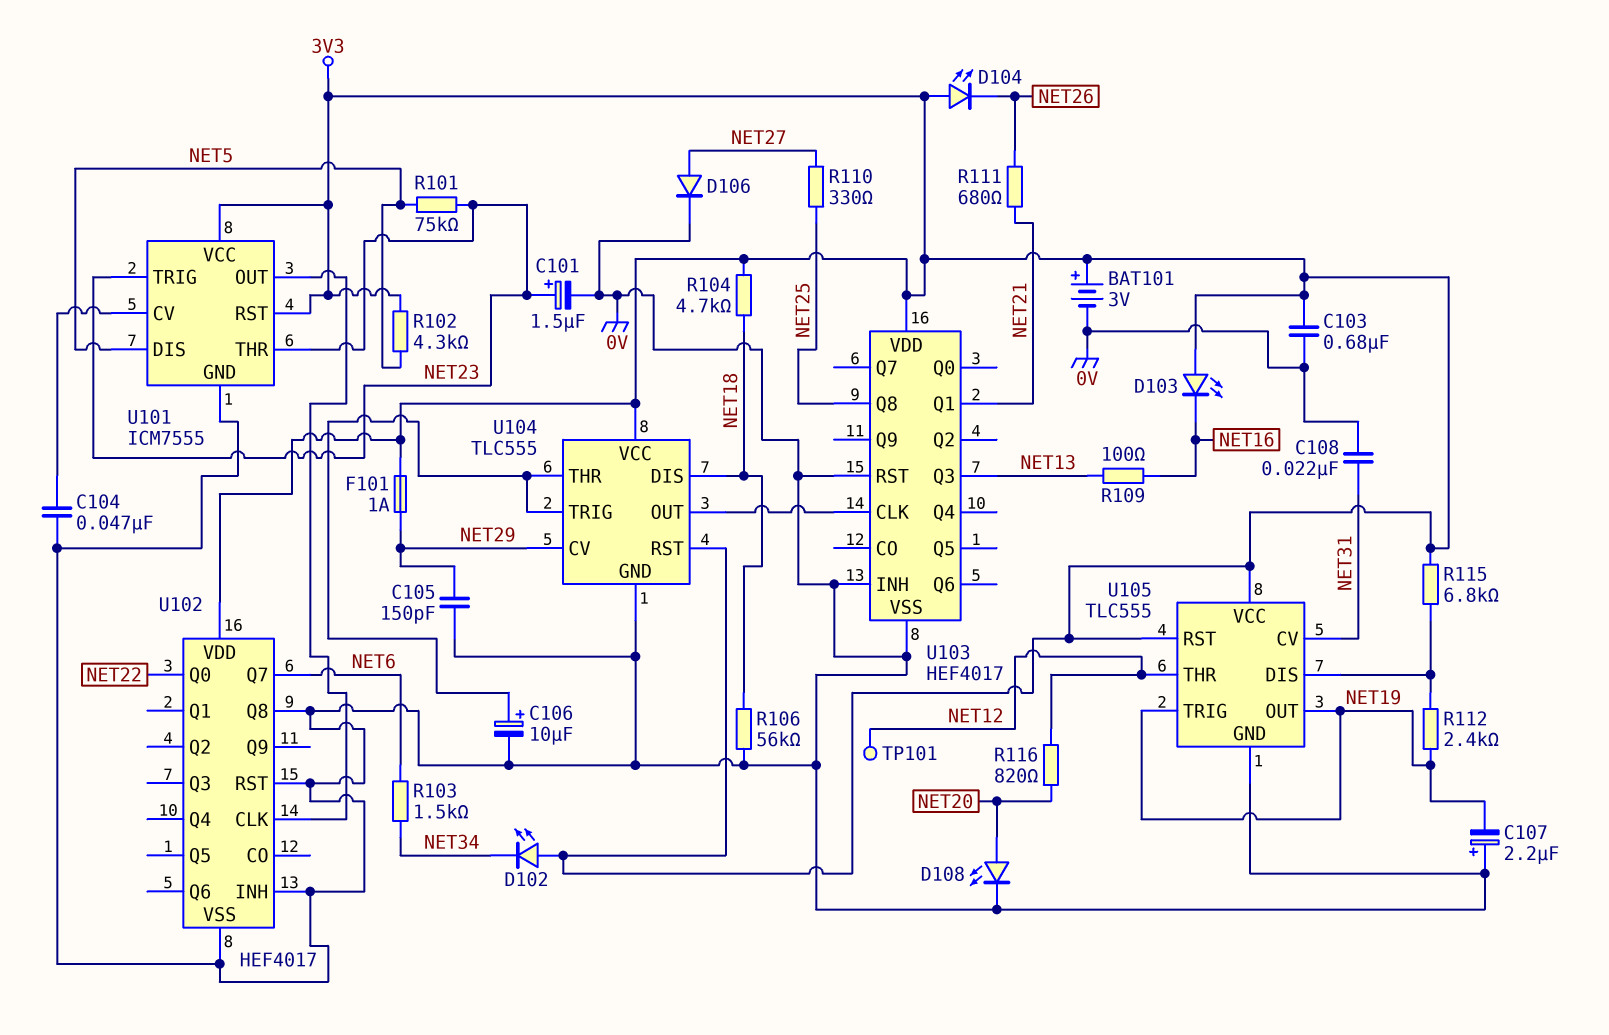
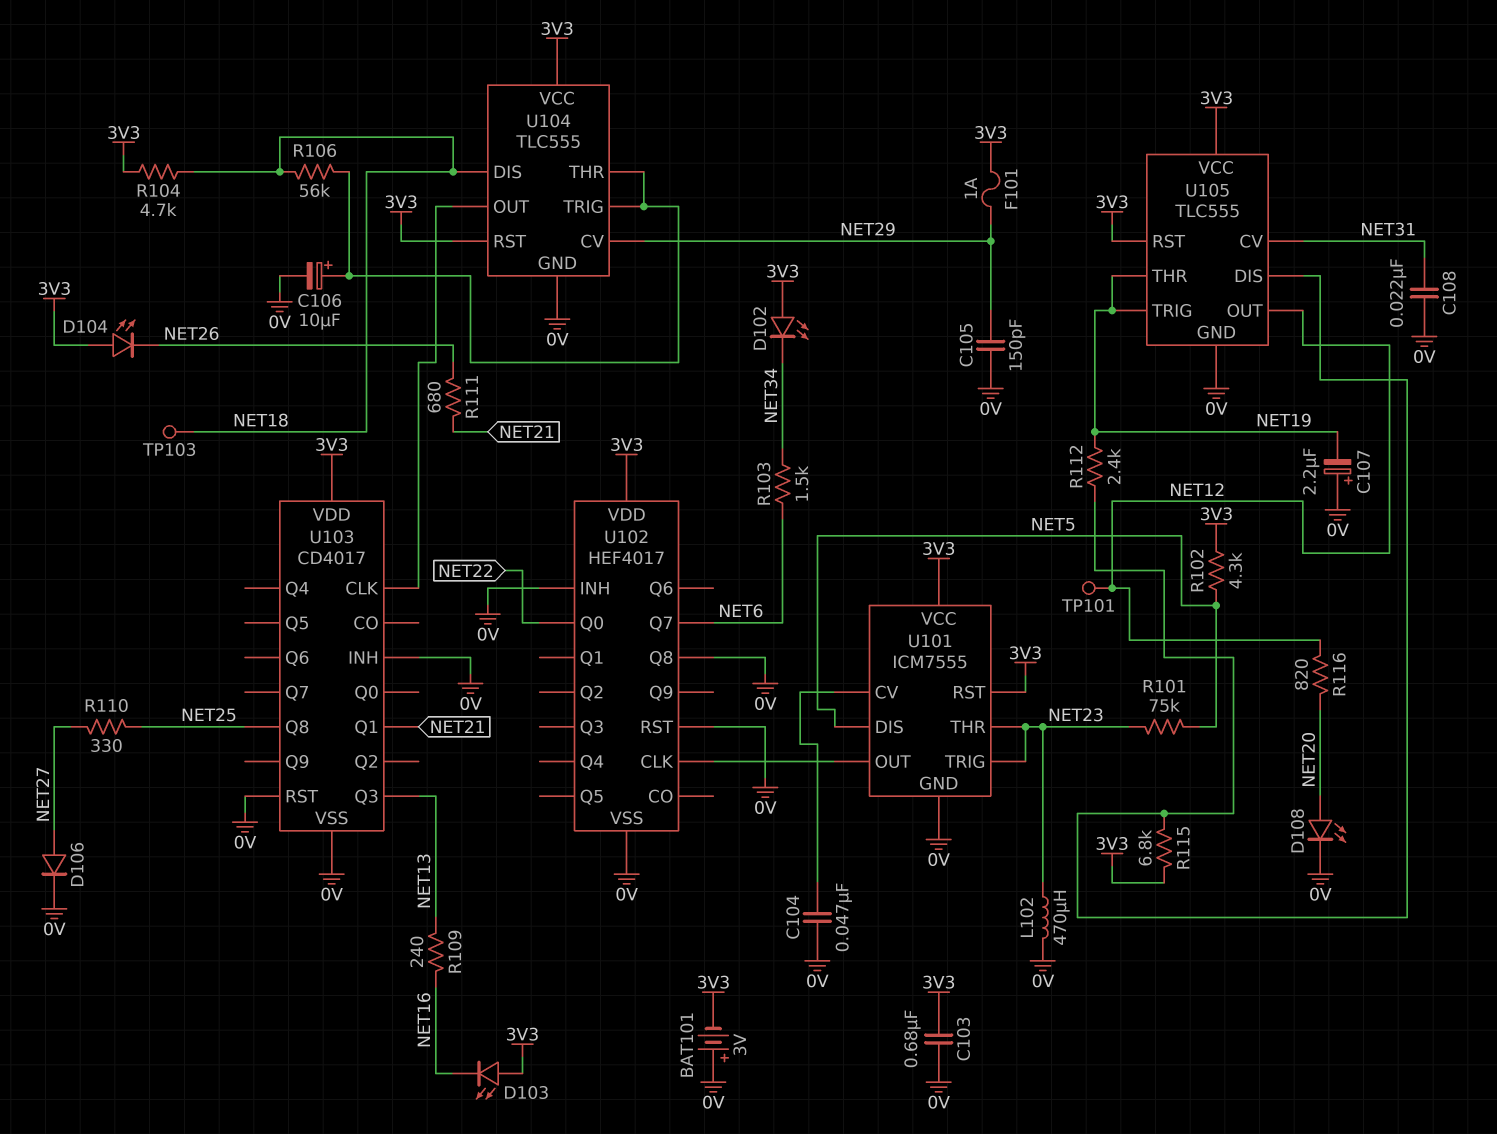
BAT101: 3V (plus 3V3, minus 0V) -> 3V (plus 0V, minus 3V3)
C101: 1.5uF (plus NET23, minus 0V) -> none
L102: none -> 470uH (0V, NET23)
R106: 56k (0V, NET18) -> 56k (NET18, U104/THR)
R109: 100 (NET13, NET16) -> 240 (NET13, NET16)
TP103: none -> test point (NET18)
U103: HEF4017 -> CD4017
U105 pin OUT: NET19 -> NET12
U105 pin THR: NET12 -> NET19

